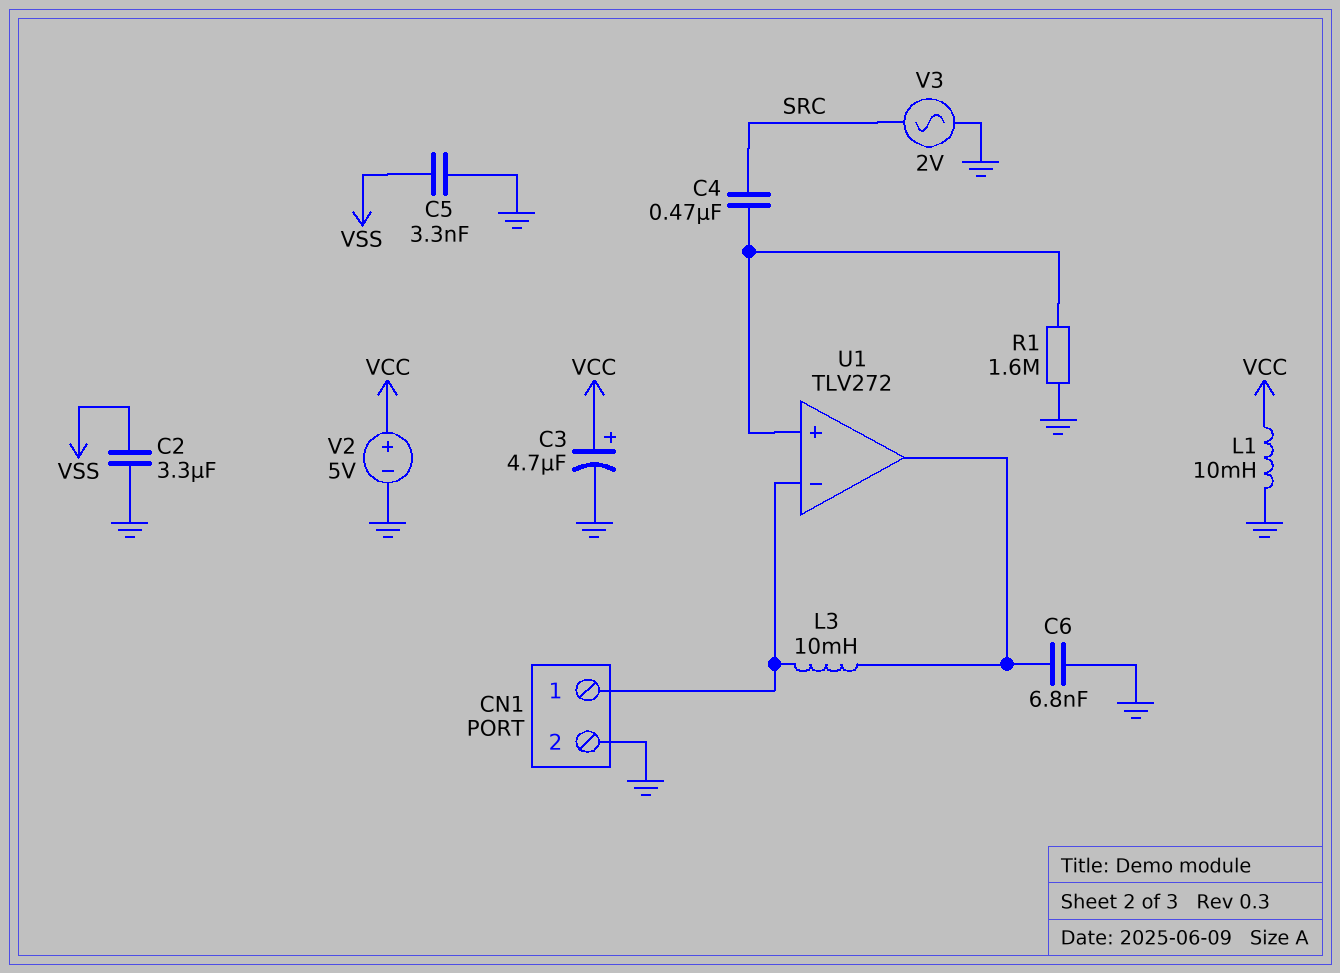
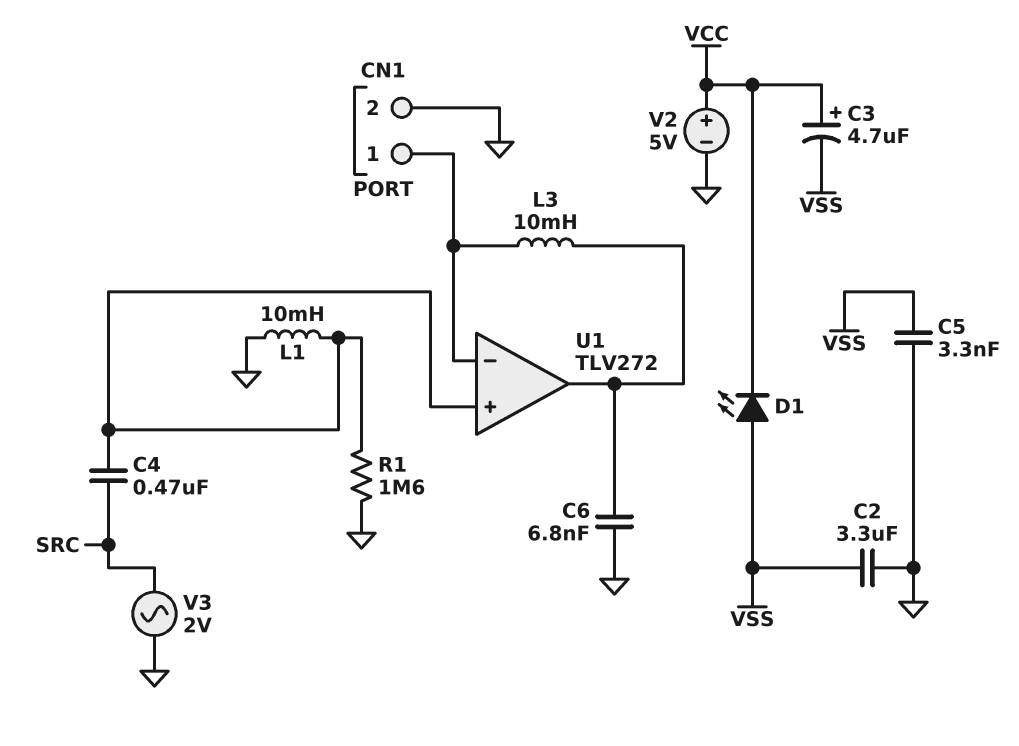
C3: 4.7uF (plus VCC, minus GND) -> 4.7uF (plus VCC, minus VSS)
D1: none -> LED (A VSS, K VCC)
L1: 10mH (GND, VCC) -> 10mH (GND, U1/in+)

